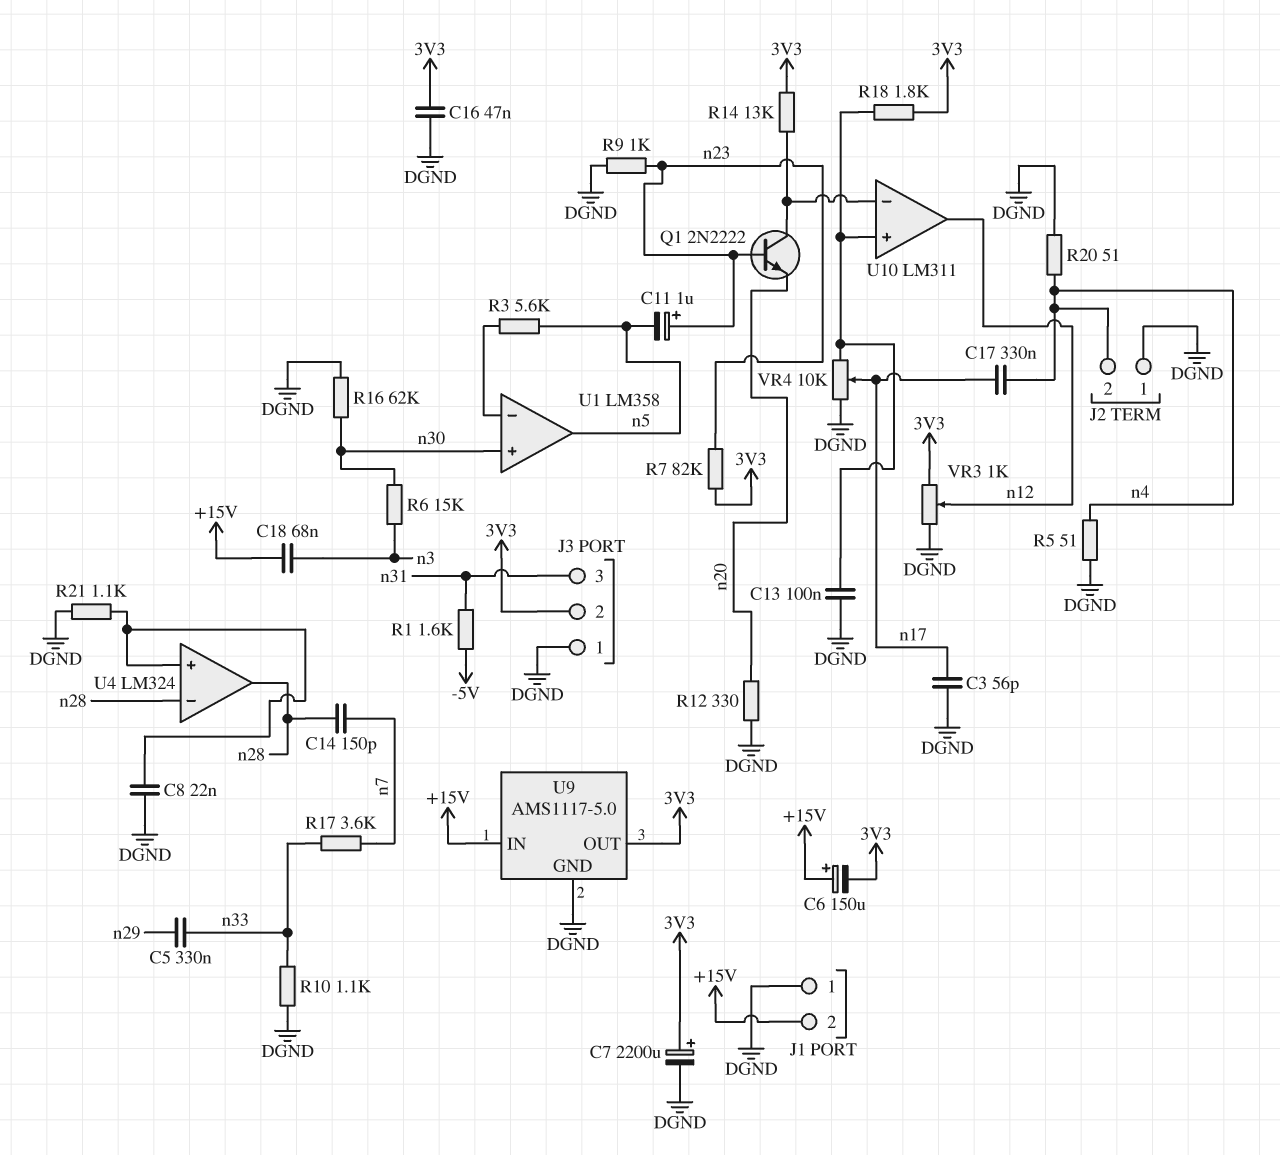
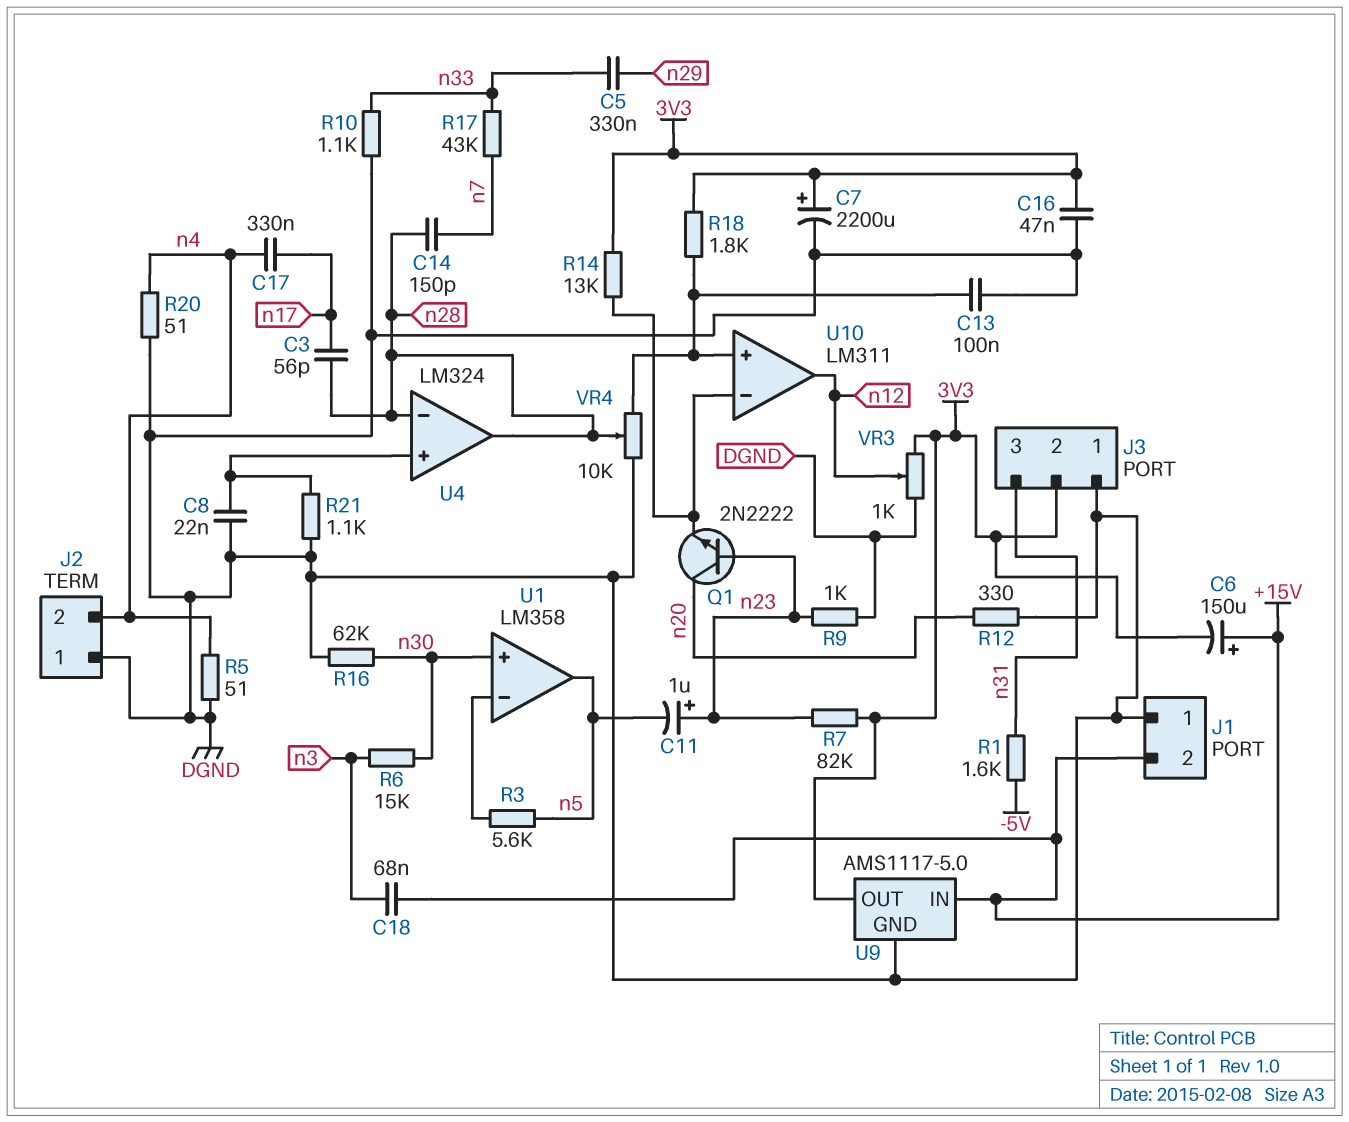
C3: 56pF (DGND, n17) -> 56pF (n17, n28)
Q1: NPN 2N2222 (B n23, C U10/in-, E n20) -> NPN 2N2222 (B n23, C n20, E U10/in-)
R17: 3.6k (n7, n33) -> 43k (n7, n33)
VR4: 10k (DGND, U10/in+, wiper n17) -> 10k (DGND, U10/in+, wiper n28)

